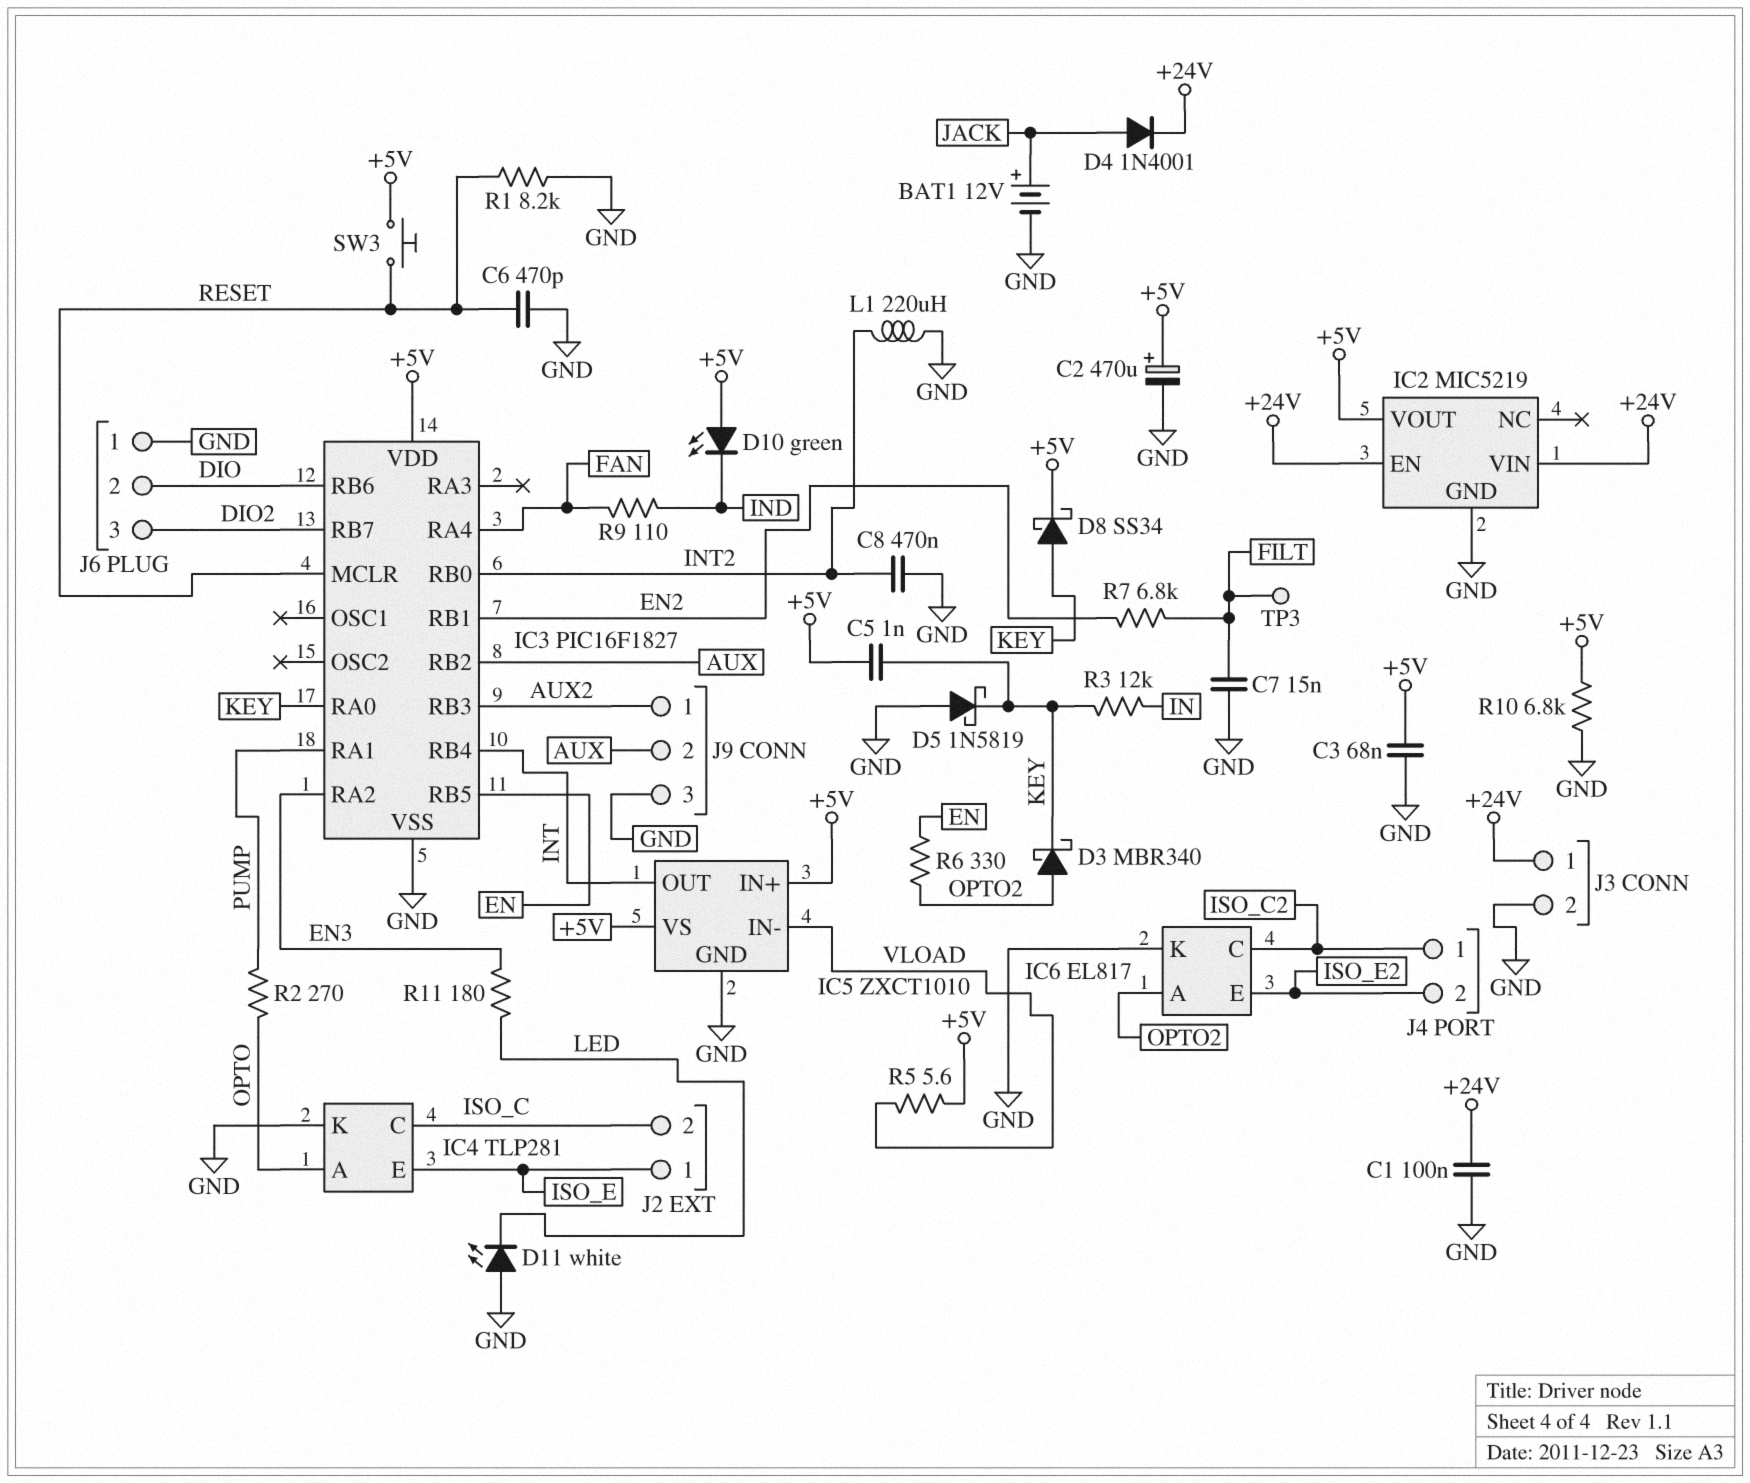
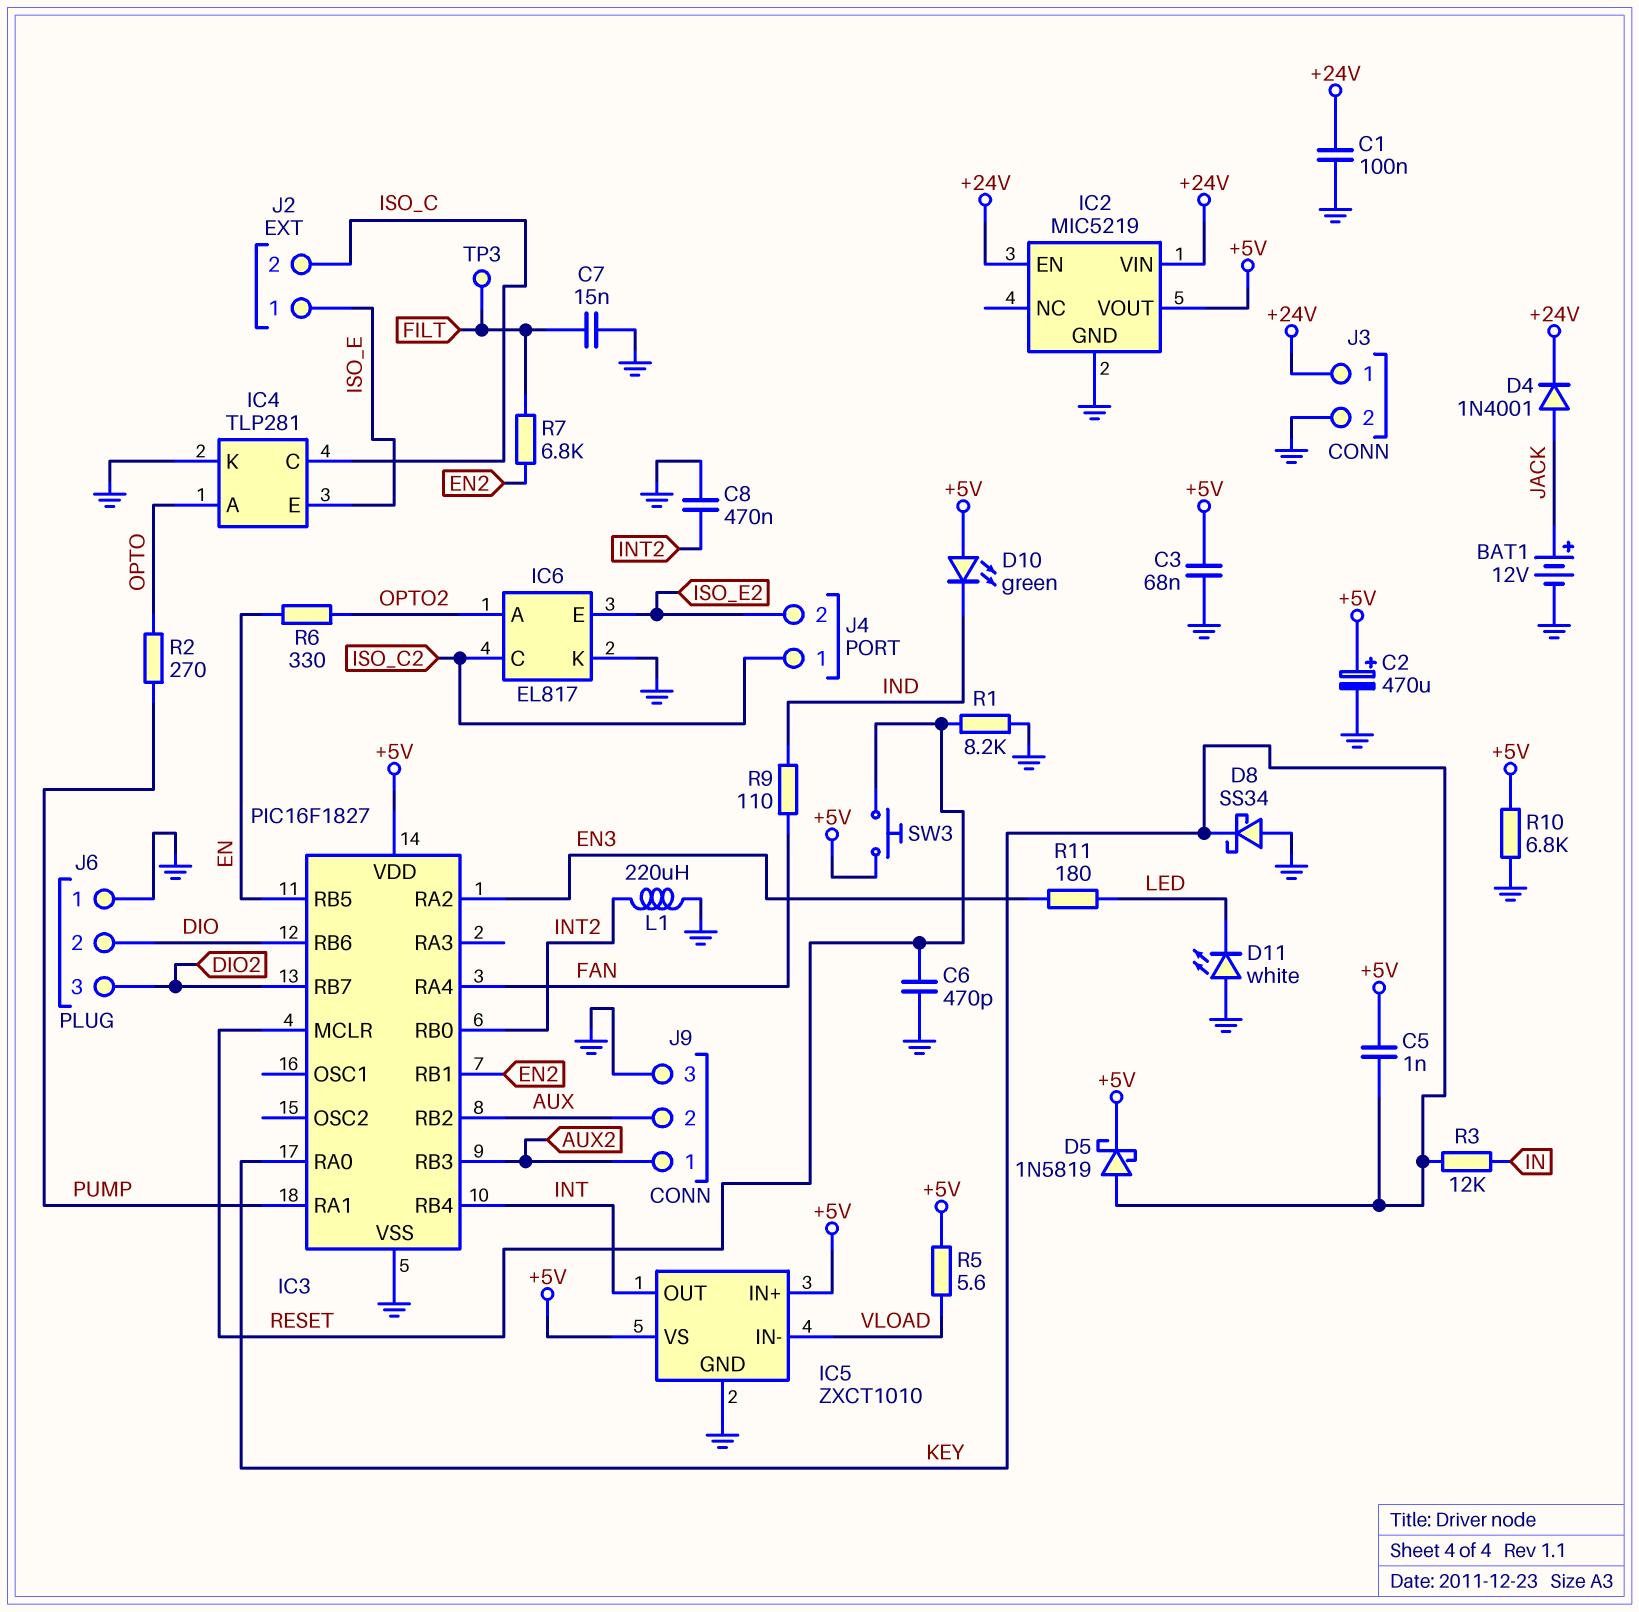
D3: schottky MBR340 (A OPTO2, K KEY) -> none
D5: schottky 1N5819 (A GND, K KEY) -> schottky 1N5819 (A KEY, K +5V)
D8: schottky SS34 (A KEY, K +5V) -> schottky SS34 (A GND, K KEY)

